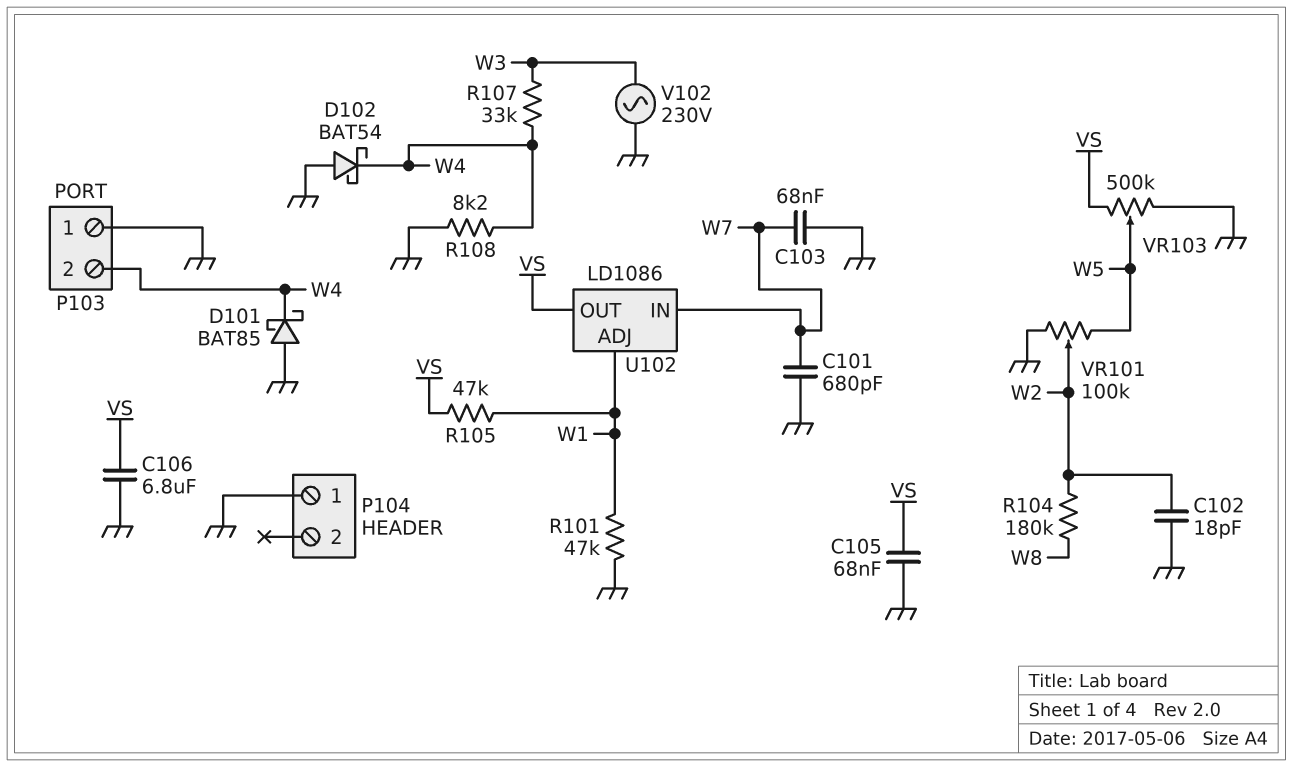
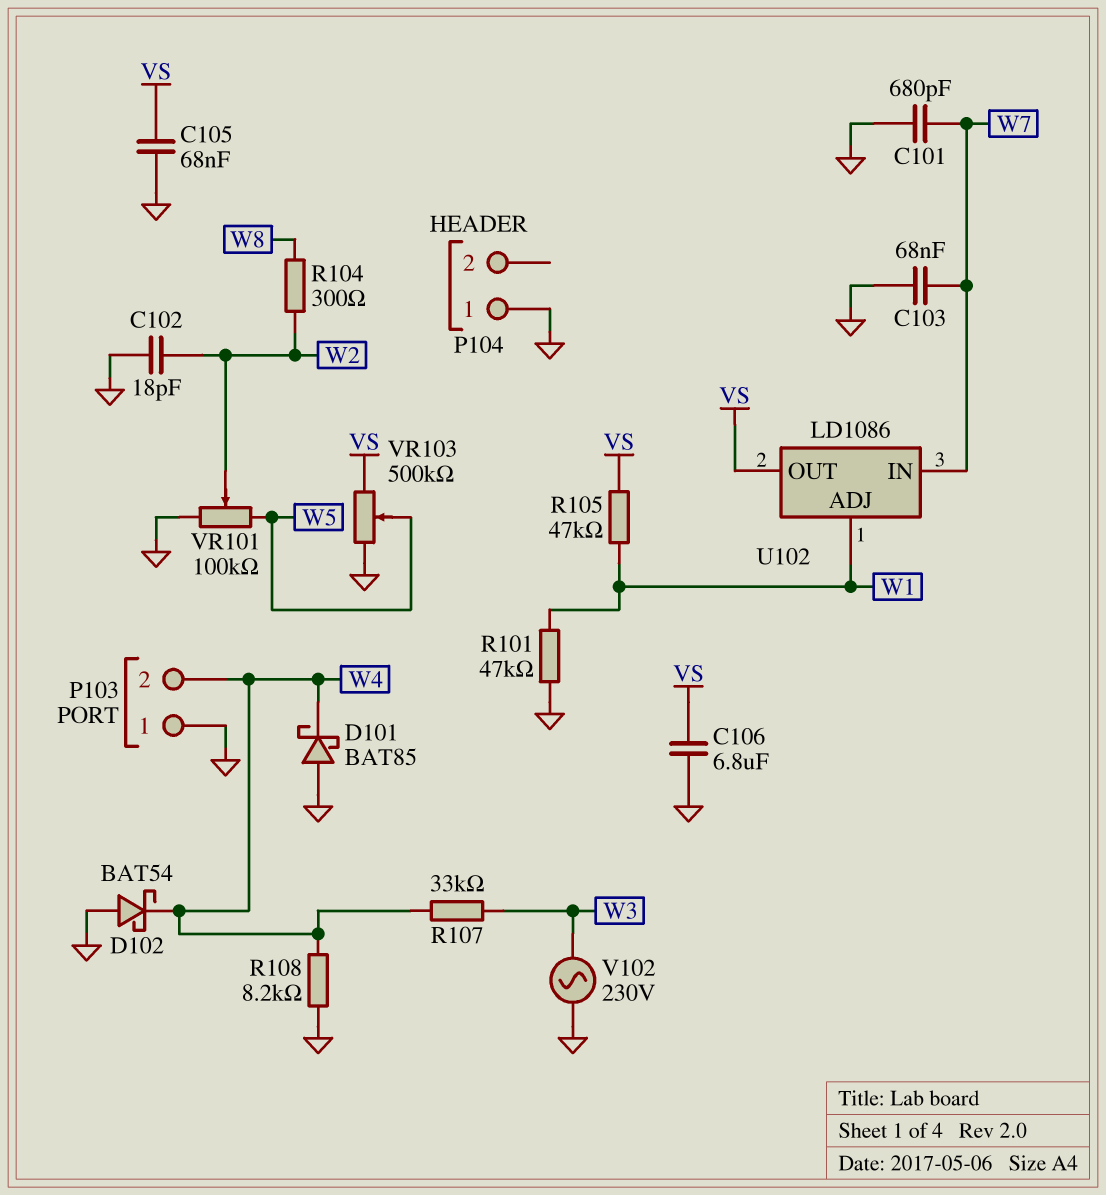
R104: 180k (W2, W8) -> 300 (W2, W8)

